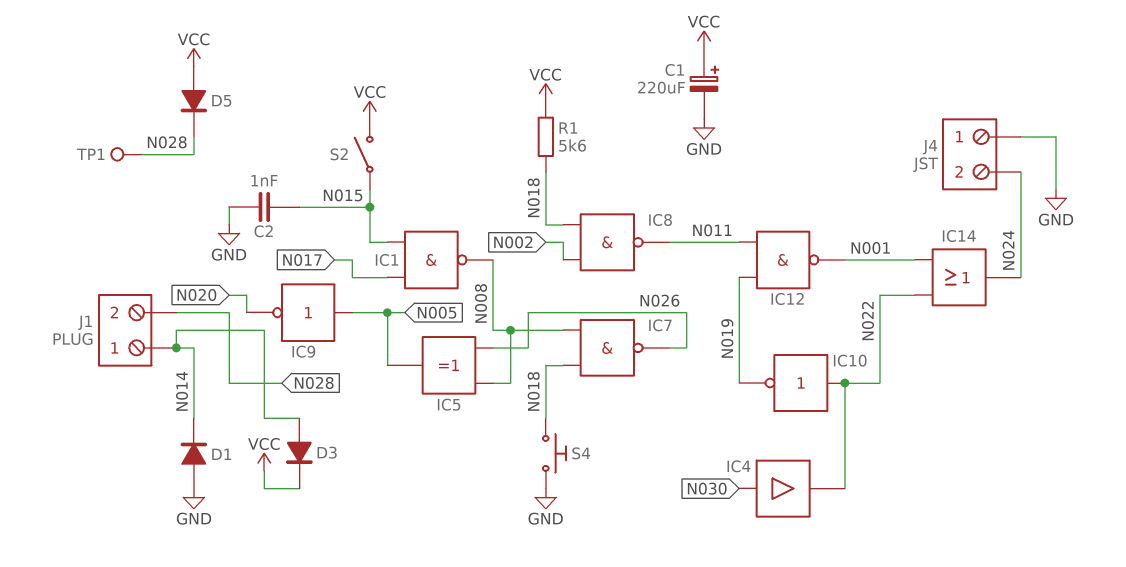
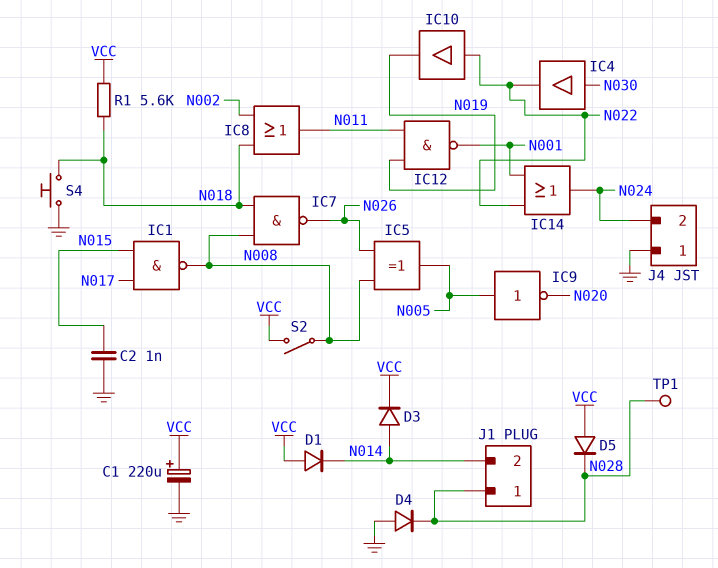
D1: diode (A GND, K N014) -> diode (A VCC, K N014)
D4: none -> diode (A GND, K N028)
IC8: NAND (in N002, in N018, out N011) -> OR (in N002, in N018, out N011)
IC10: NOT (in N022, out N019) -> buffer (in N022, out N019)
J1 pin 1: N014 -> N028
J1 pin 2: N028 -> N014
S2: switch (N015, VCC) -> switch (N008, VCC)

